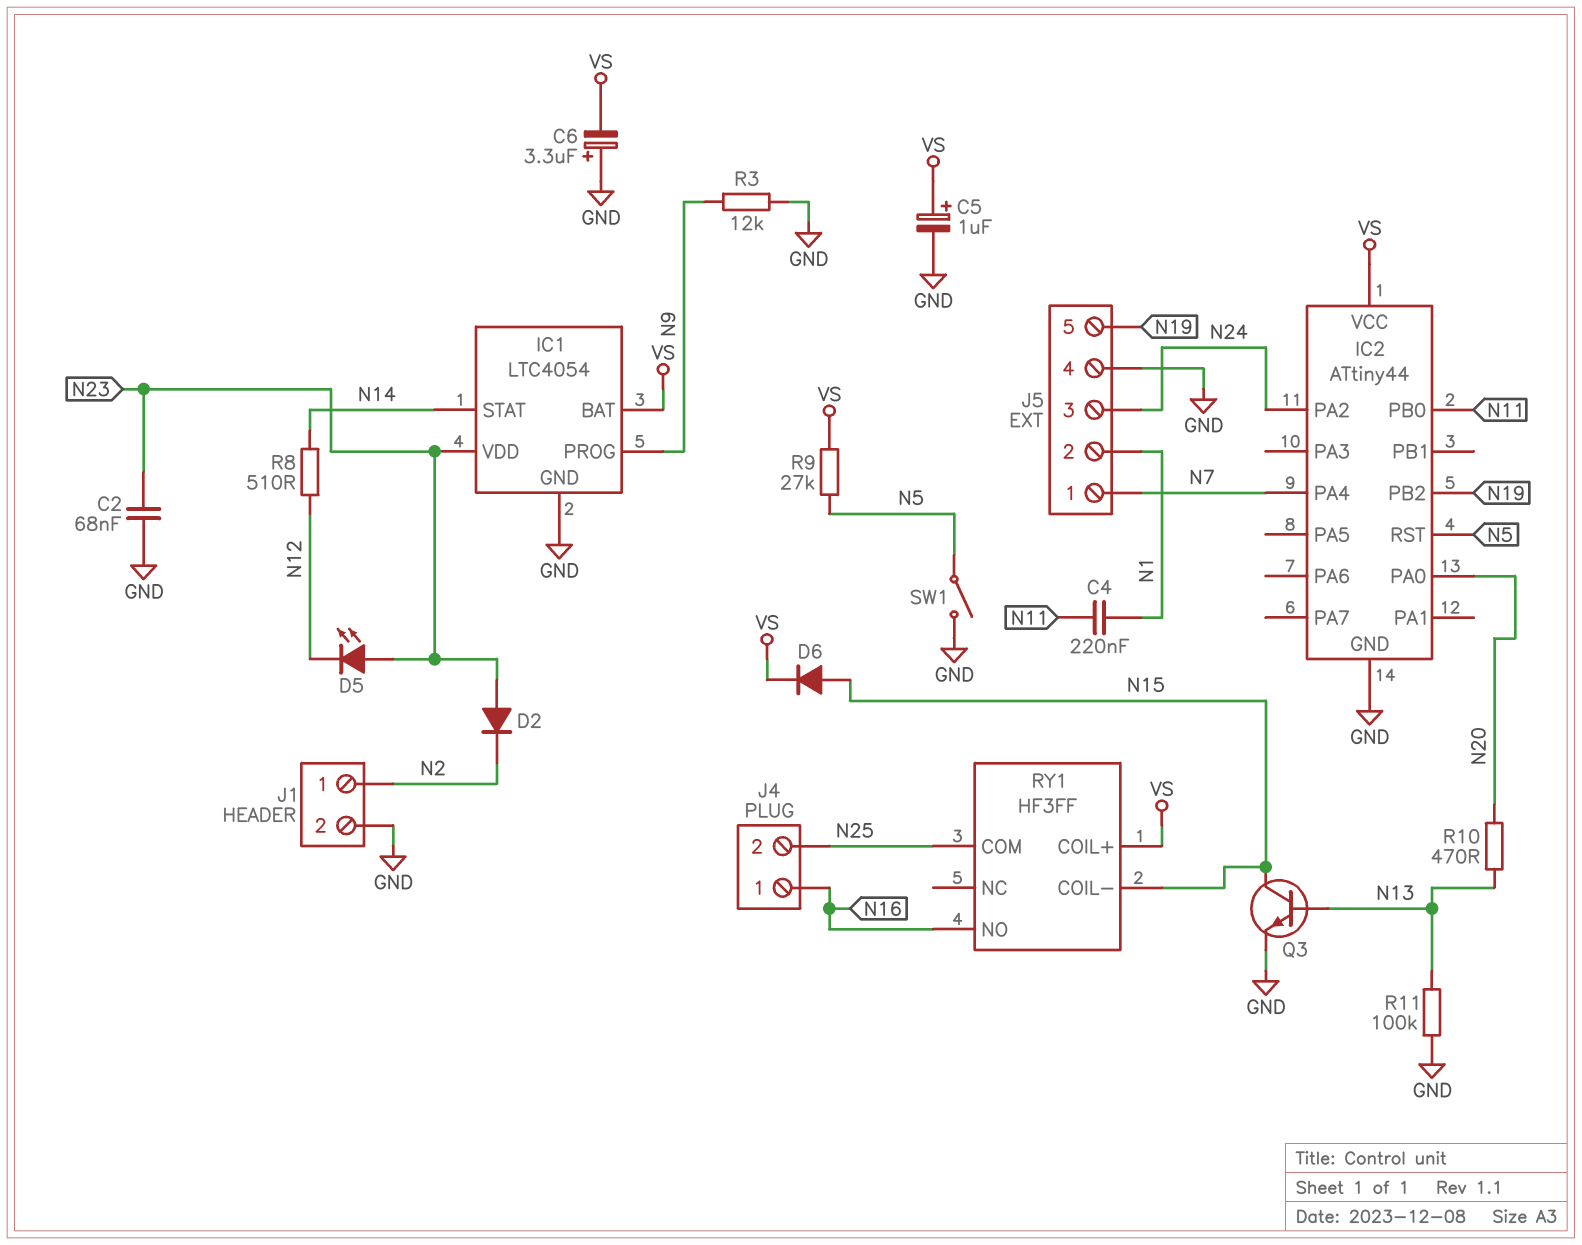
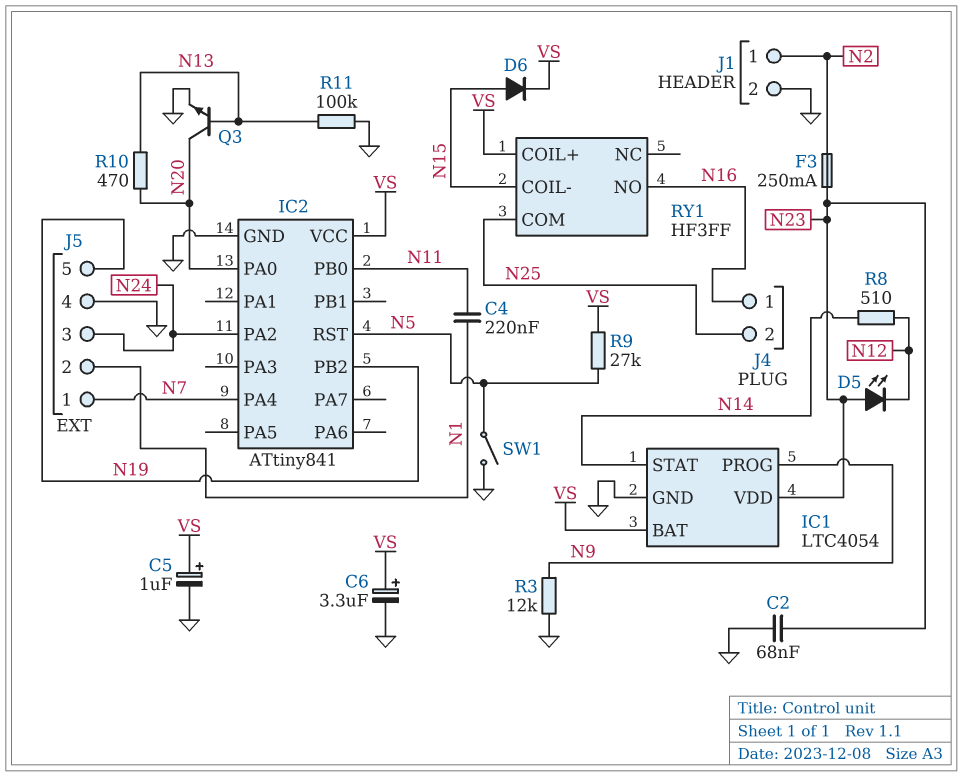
C6: 3.3uF (plus GND, minus VS) -> 3.3uF (plus VS, minus GND)
D2: diode (A N23, K N2) -> none
F3: none -> 250mA (N2, N23)
IC2: ATtiny44 -> ATtiny841
Q3: NPN (B N13, C N15, E GND) -> NPN (B N13, C N20, E GND)

